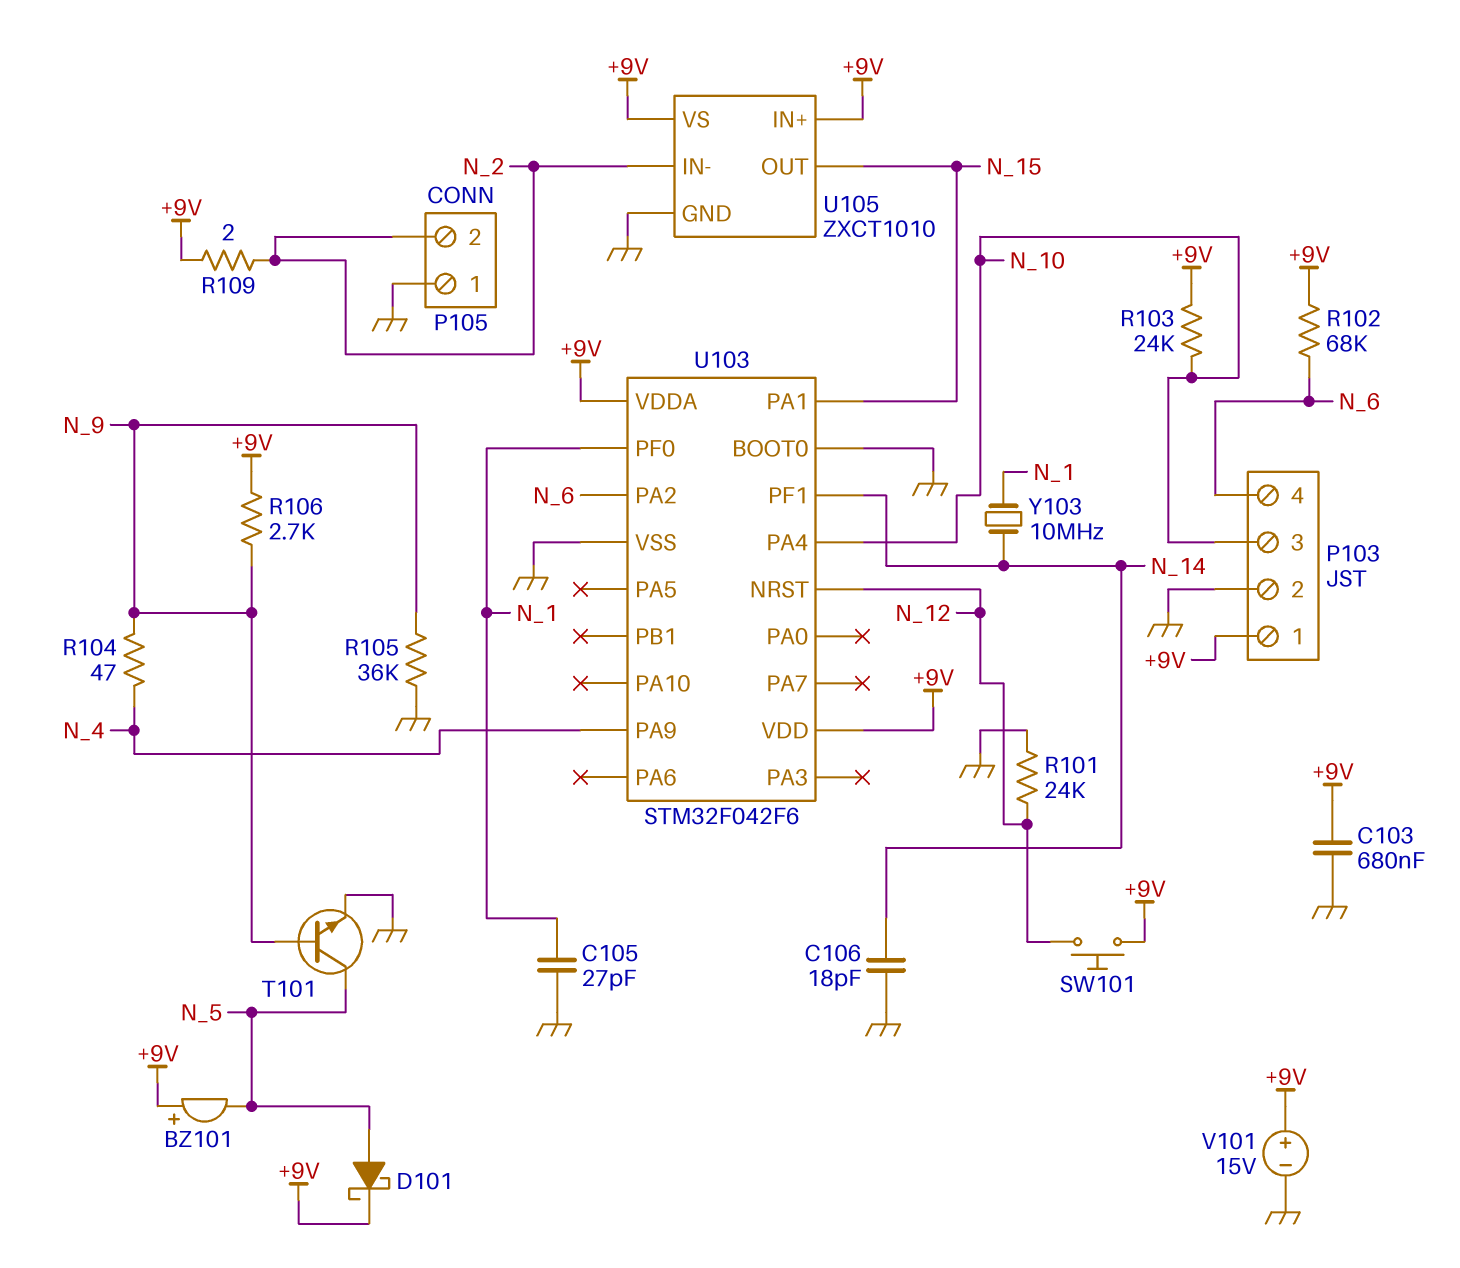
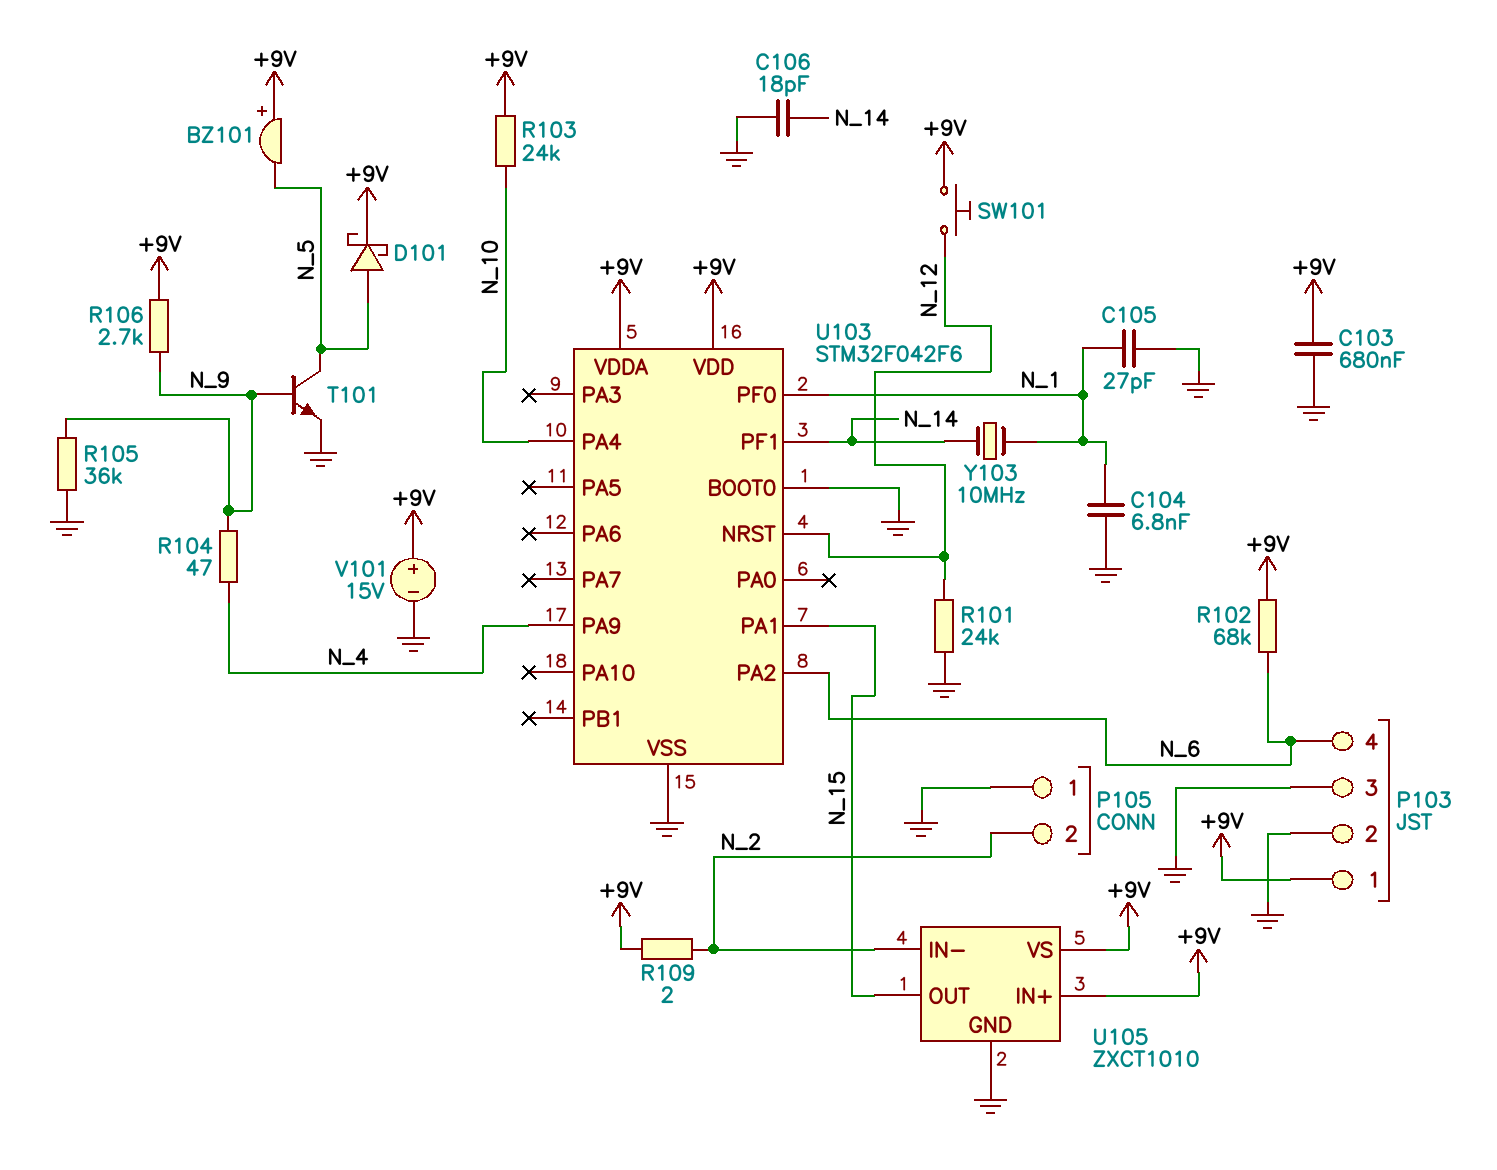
C104: none -> 6.8nF (GND, N_1)
P103 pin 3: N_10 -> GND

